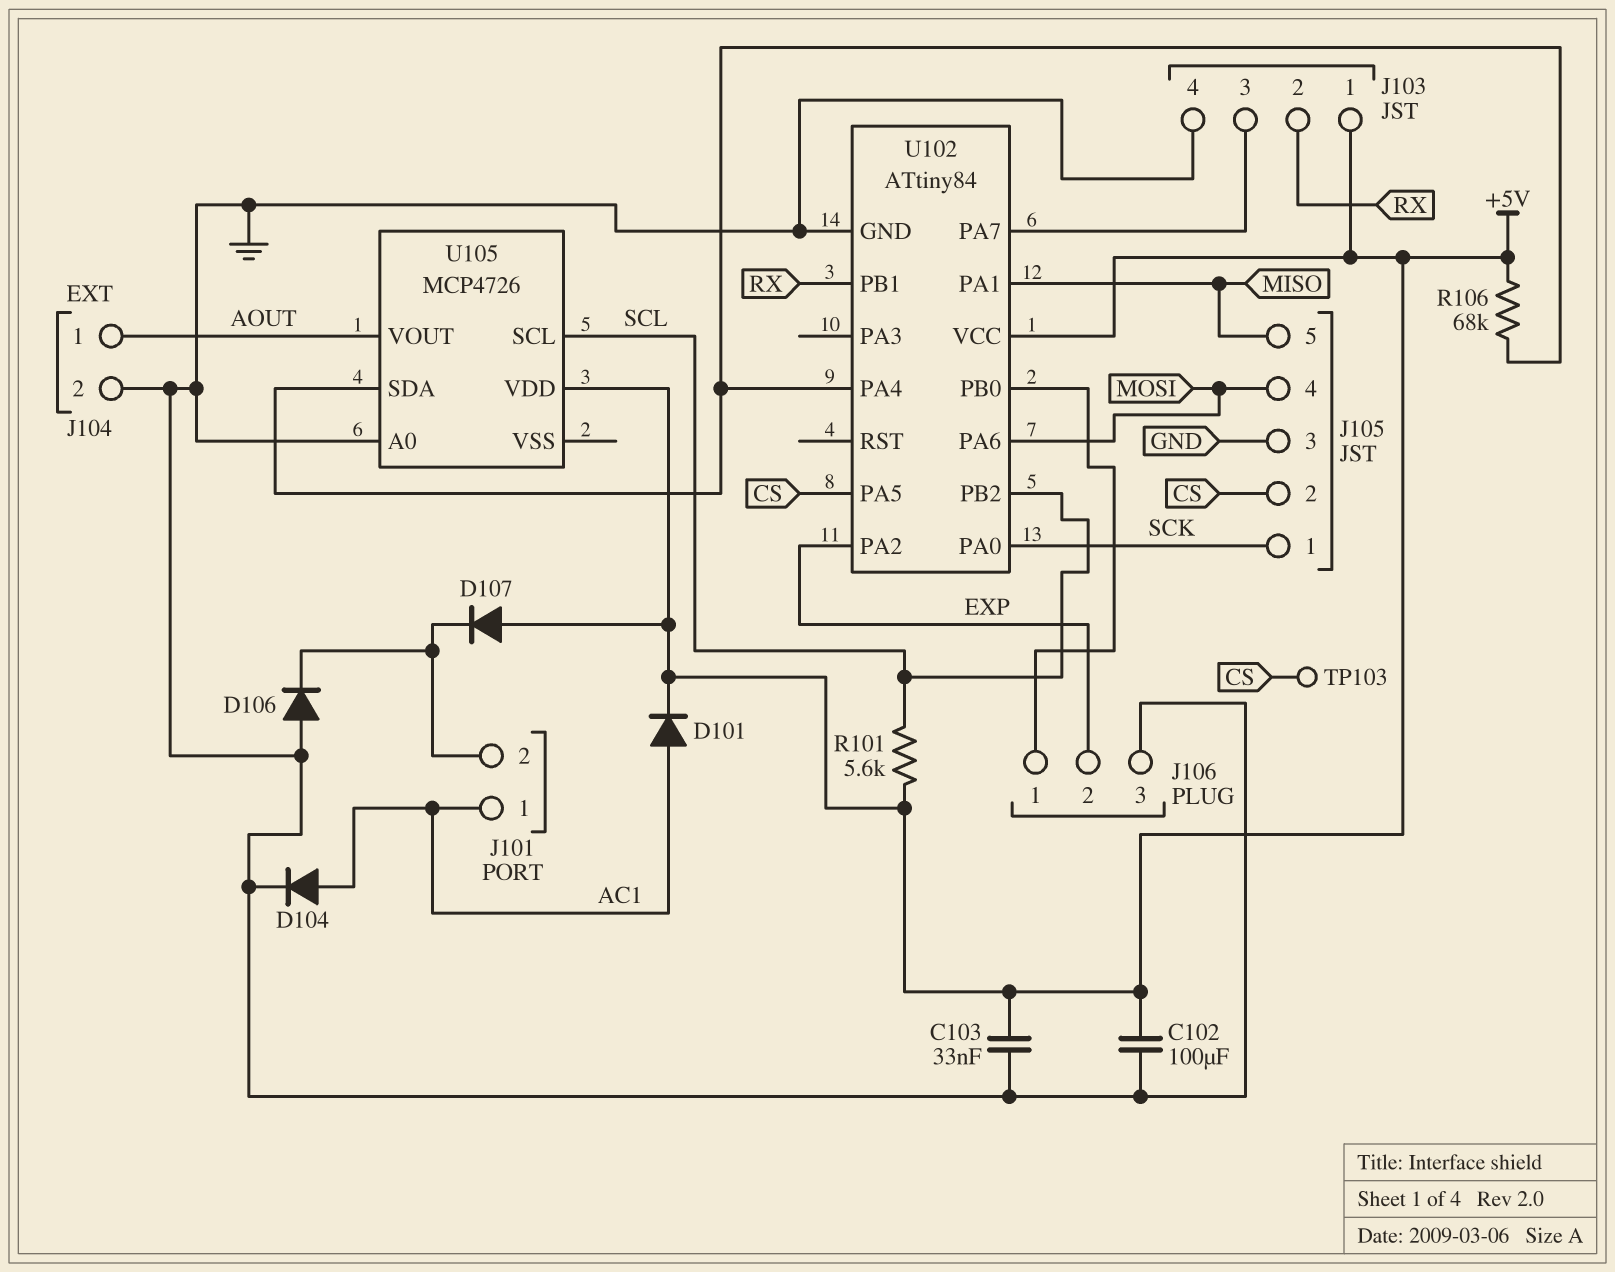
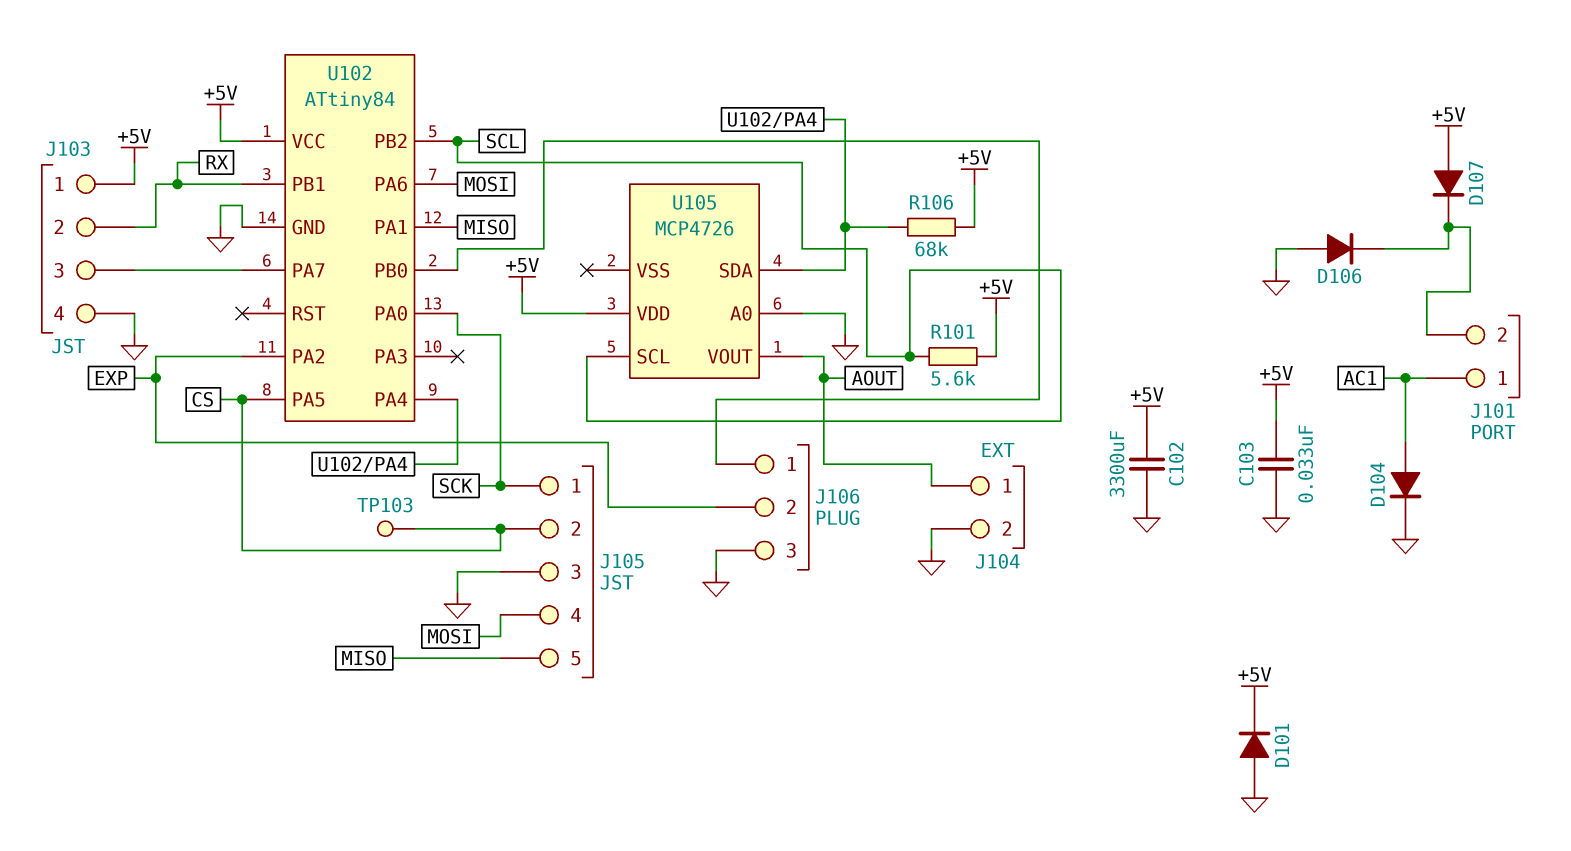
C102: 100uF (+5V, GND) -> 3300uF (+5V, GND)
D101: diode (A AC1, K +5V) -> diode (A GND, K +5V)

